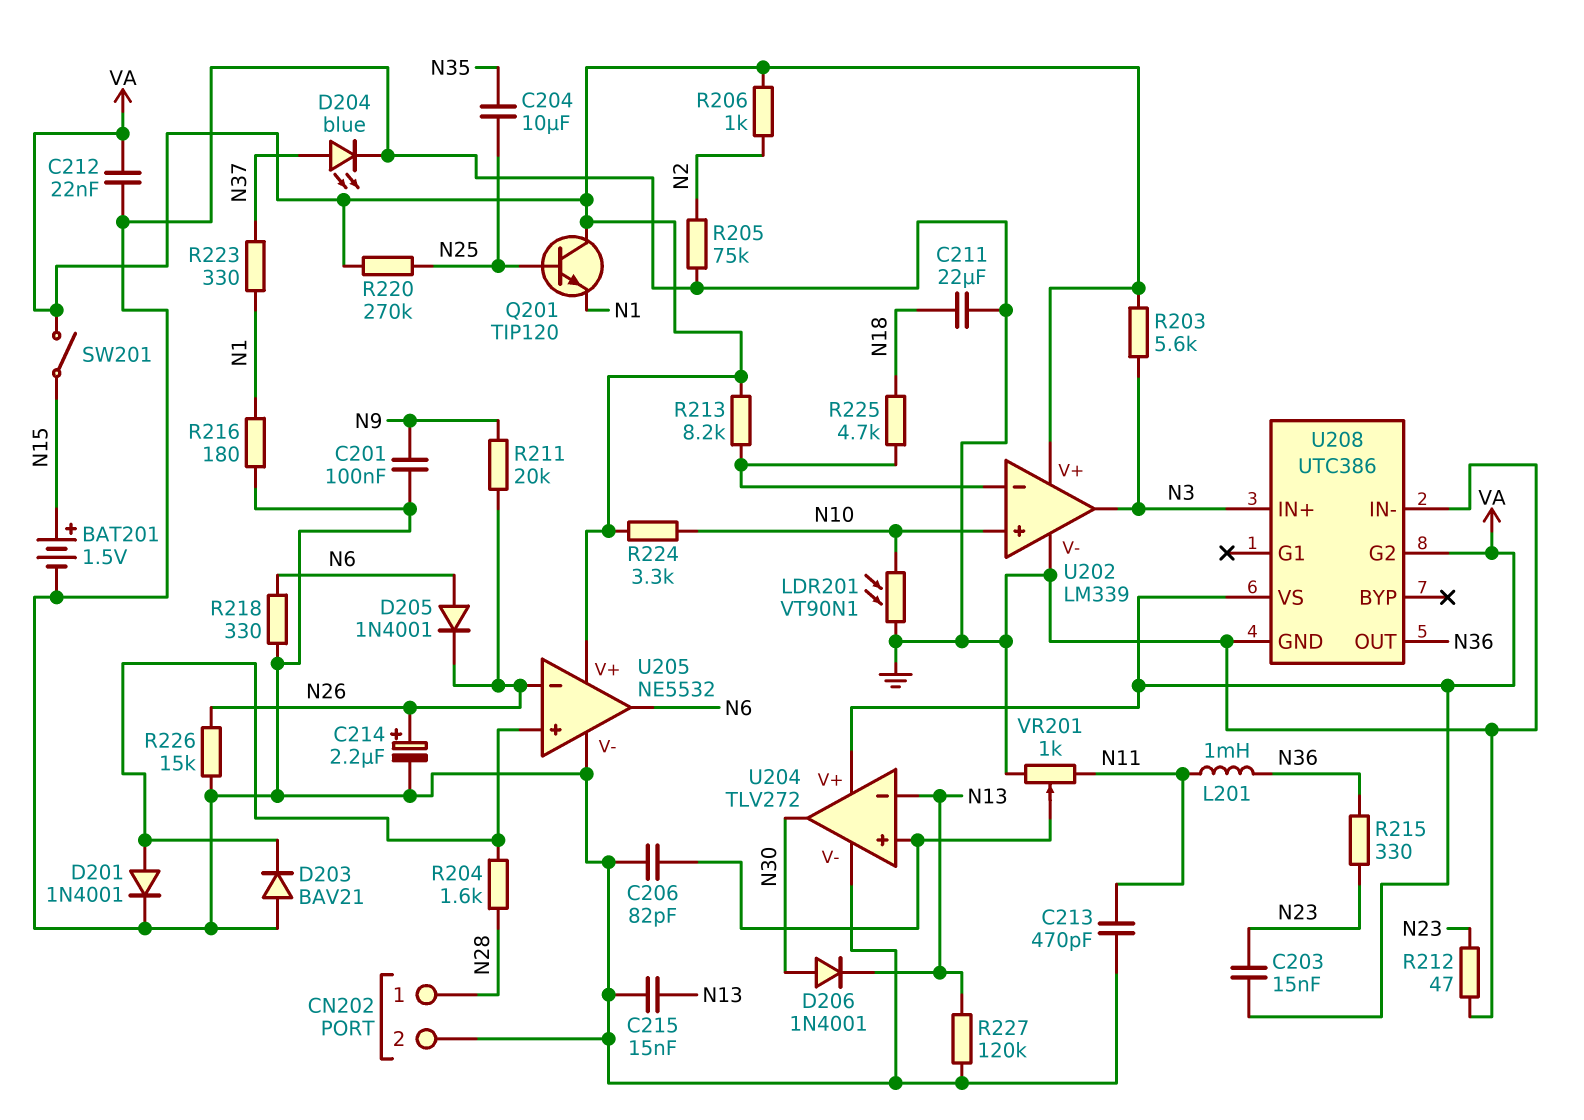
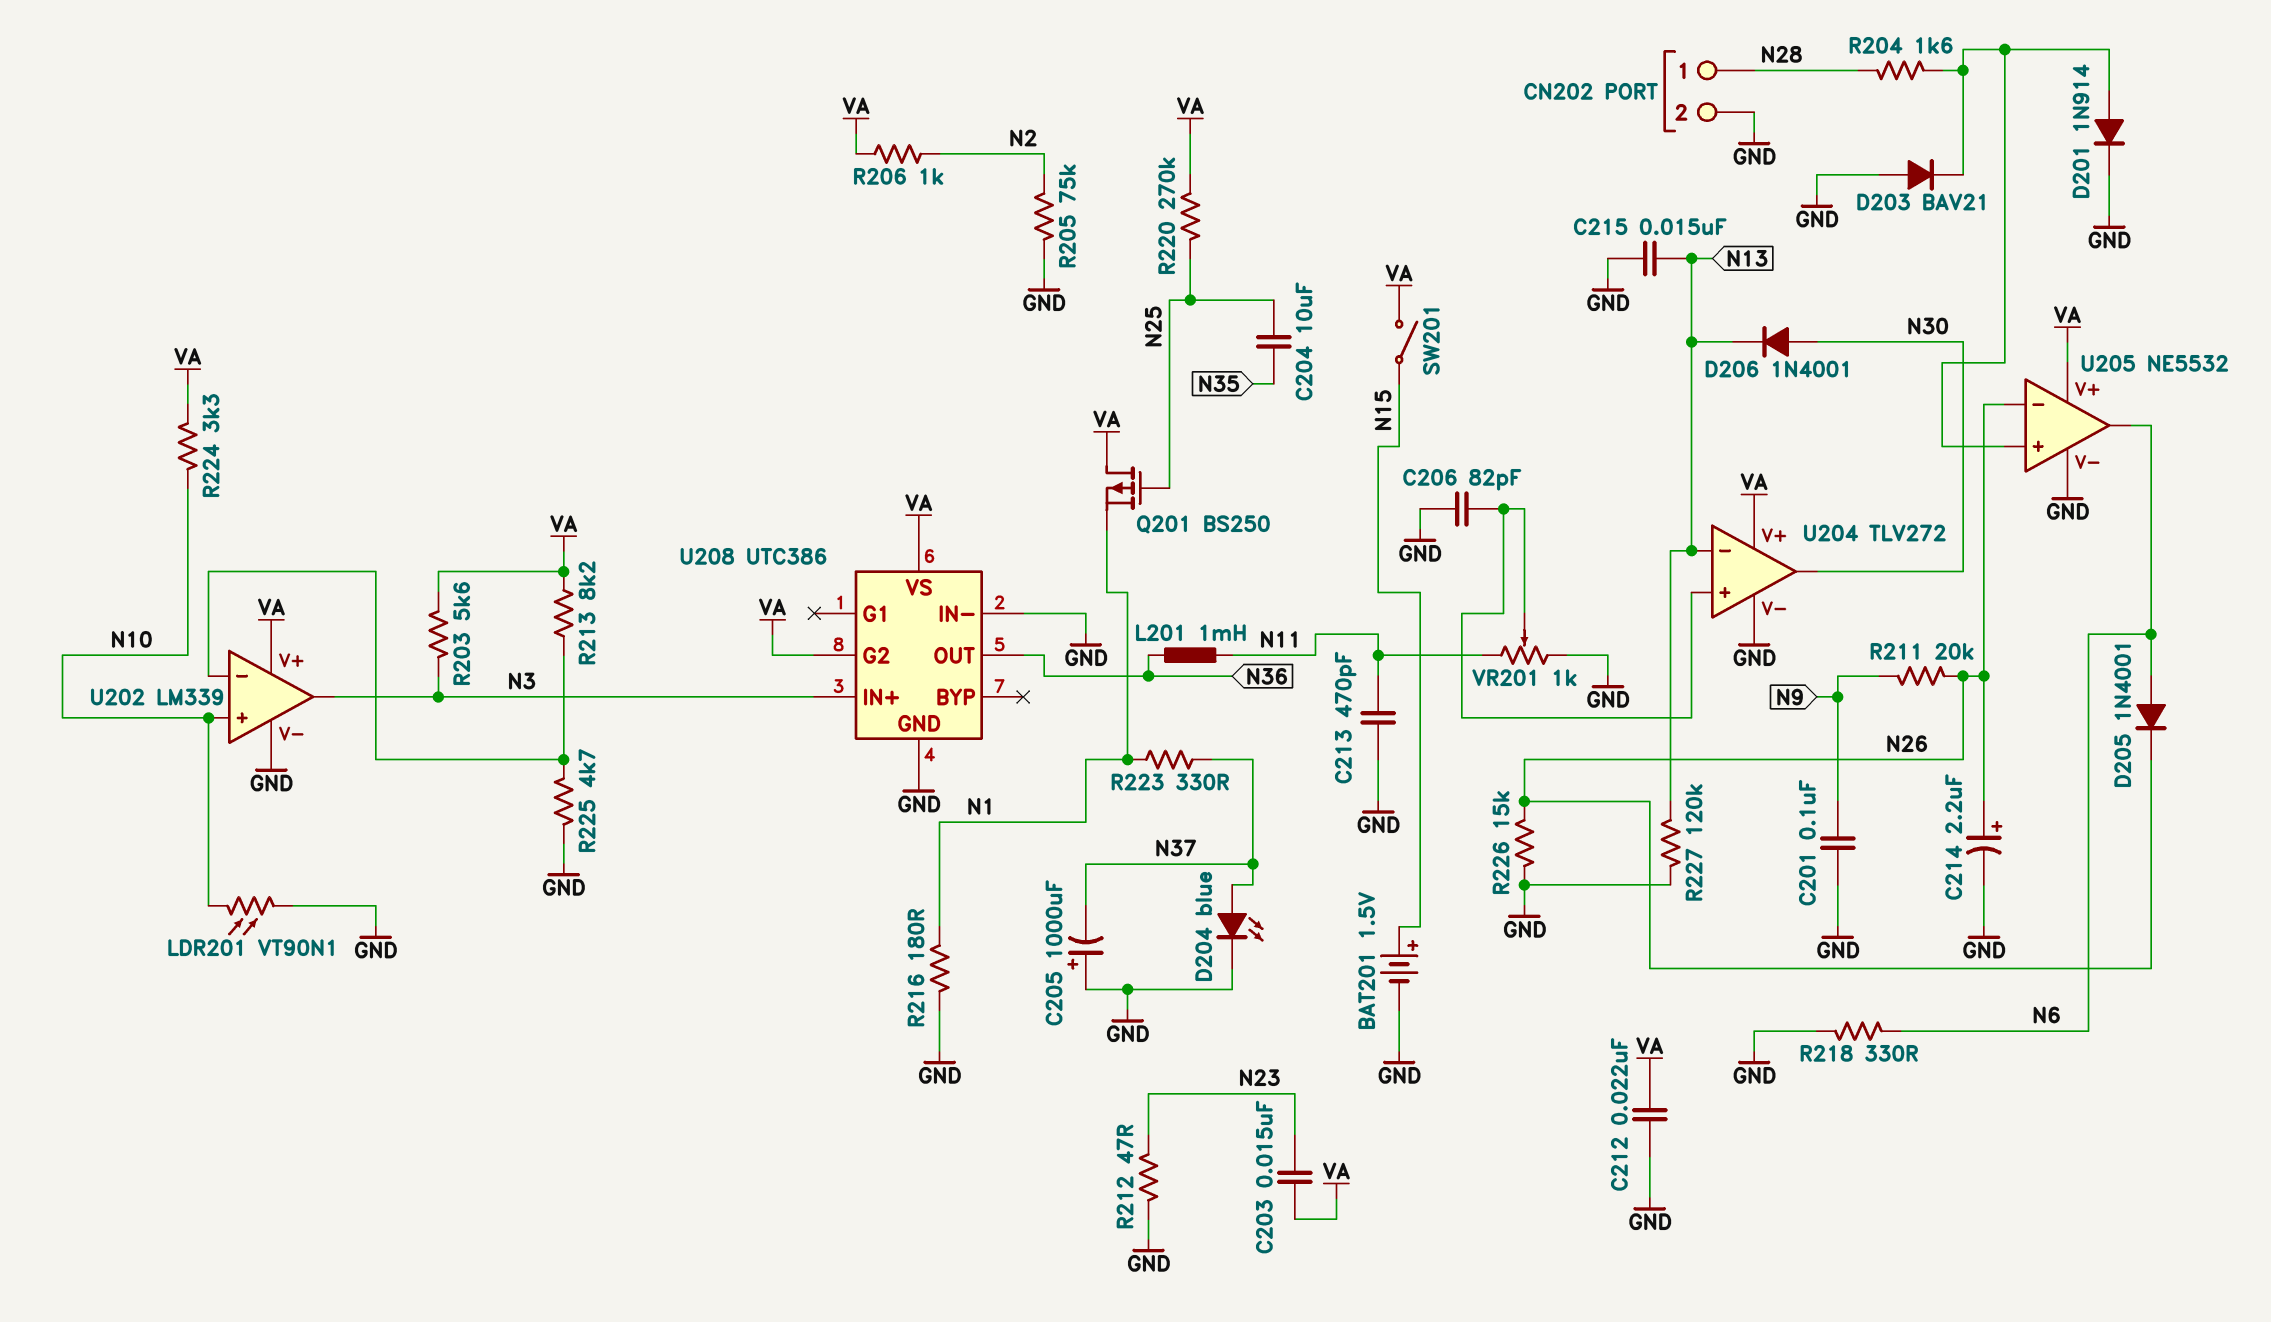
C205: none -> 1000uF (plus GND, minus N37)
C211: 22uF (GND, N18) -> none
D201: diode 1N4001 (A U205/in+, K GND) -> diode 1N914 (A U205/in+, K GND)
Q201: NPN TIP120 (B N25, C VA, E N1) -> PMOS BS250 (G N25, D VA, S N1)
R215: 330 (N23, N36) -> none
R225: 4.7k (N18, U202/in-) -> 4.7k (GND, U202/in-)

